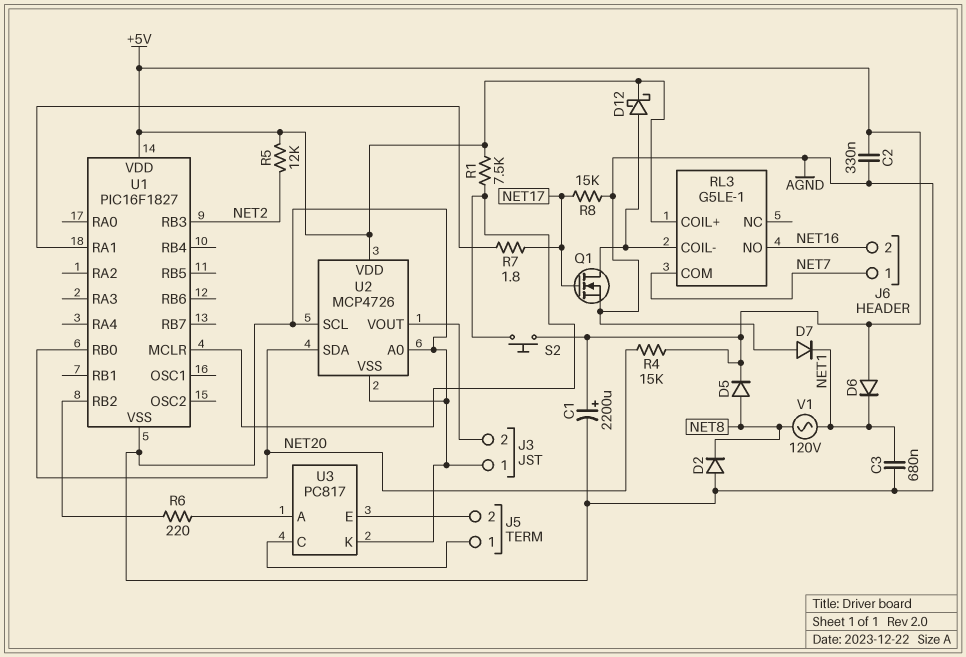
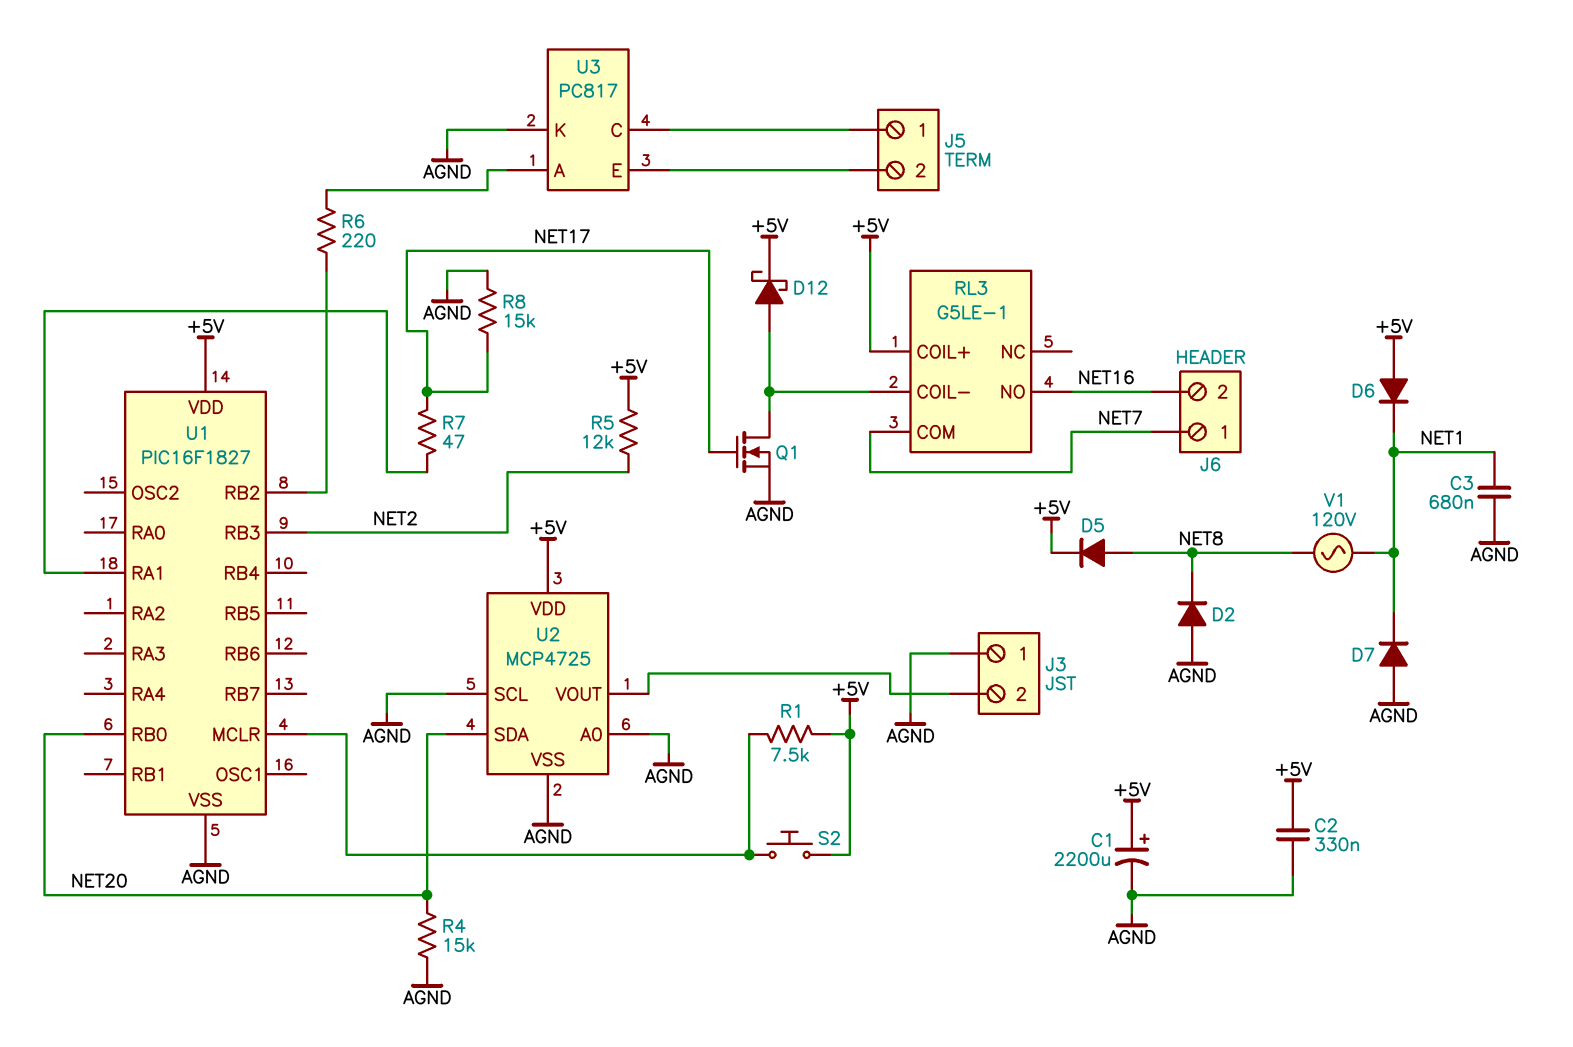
R4: 15k (+5V, NET20) -> 15k (AGND, NET20)
R7: 1.8 (NET17, U1/RA1) -> 47 (NET17, U1/RA1)
U2: MCP4726 -> MCP4725

